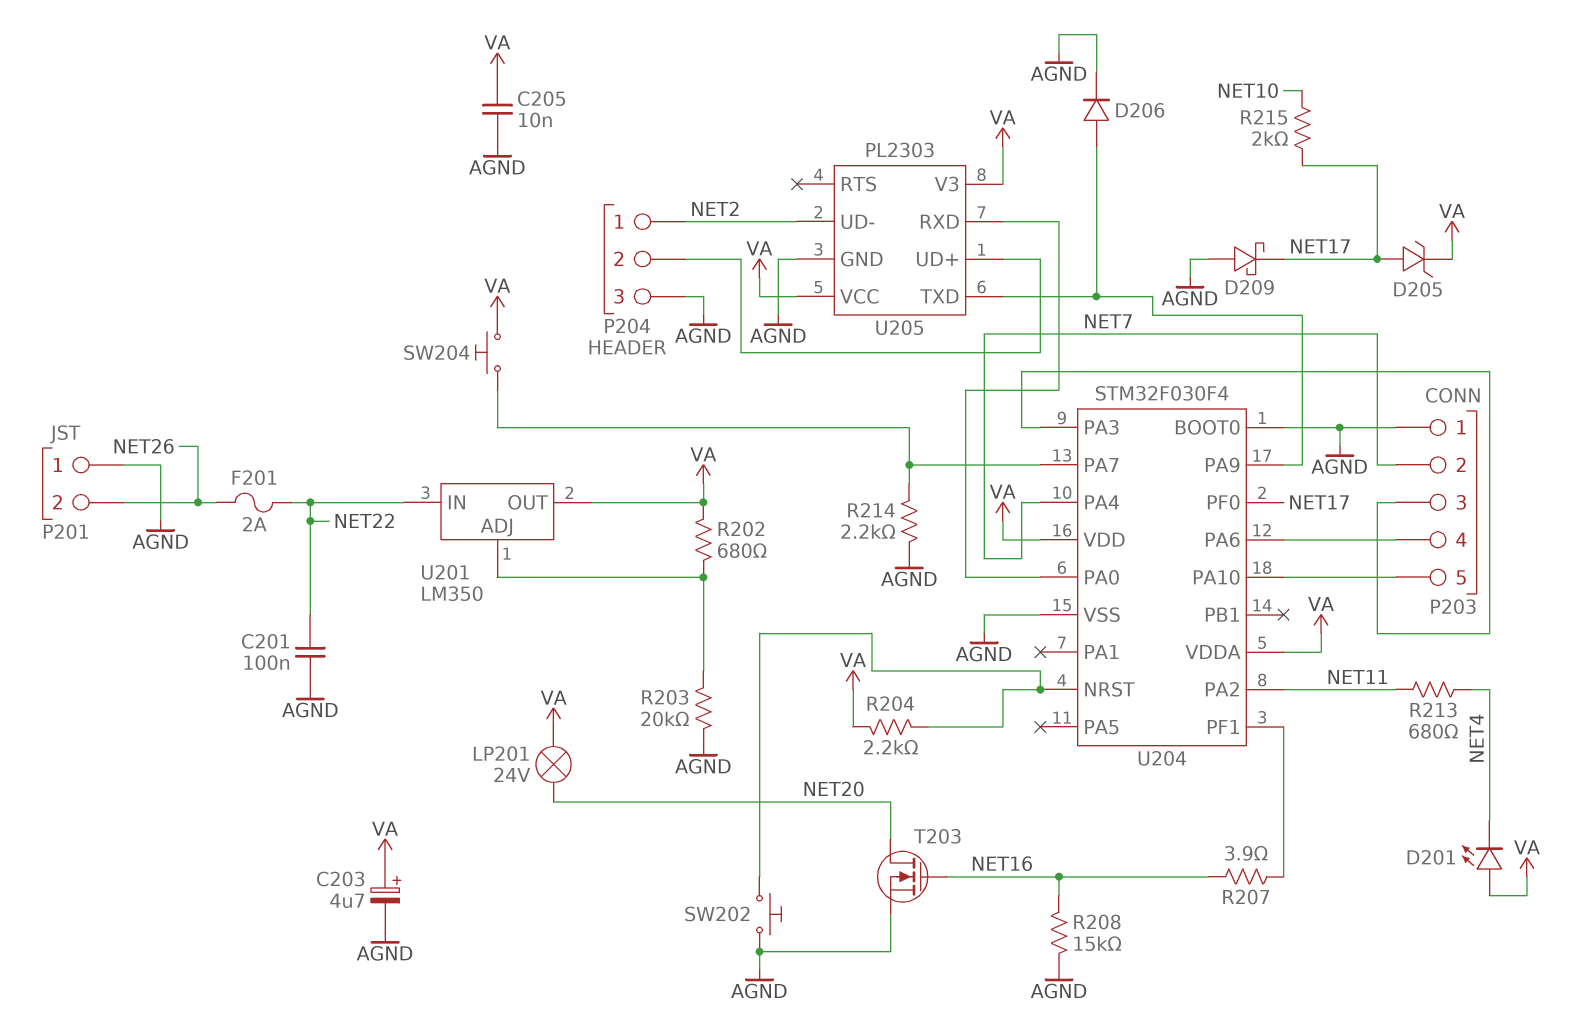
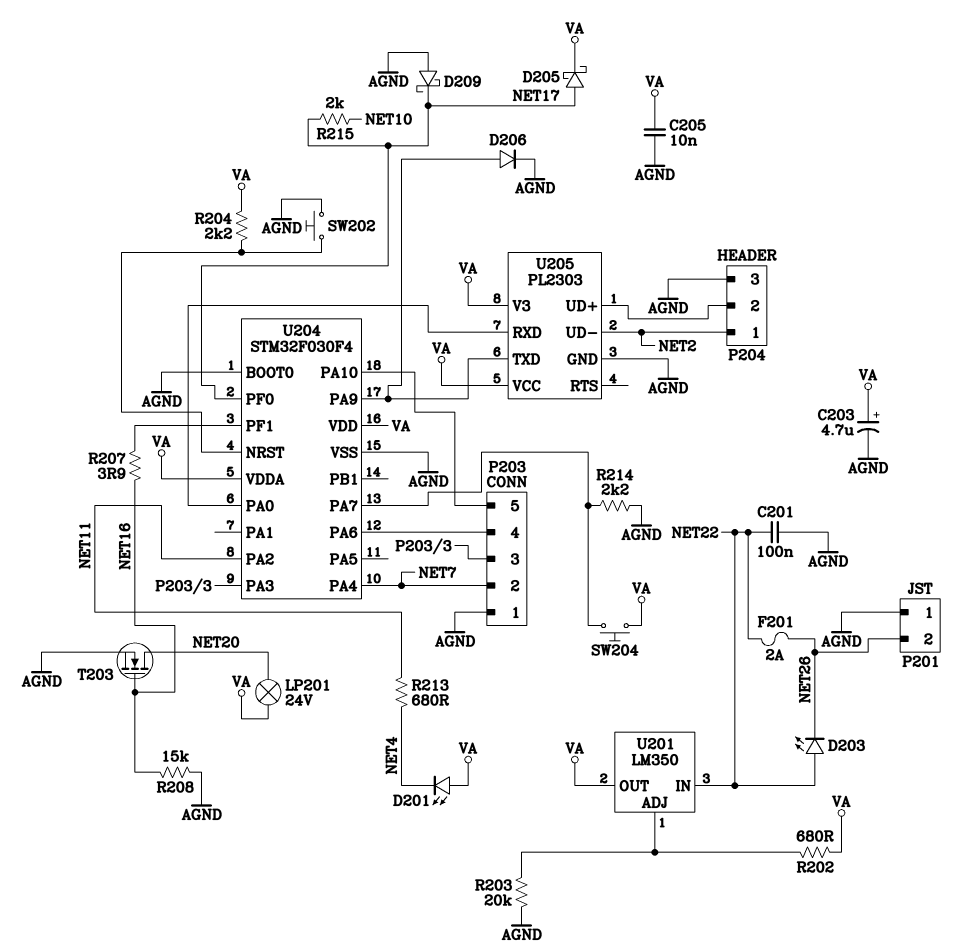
D203: none -> LED (A NET22, K NET26)
D205: zener (A NET17, K VA) -> schottky (A NET17, K VA)

